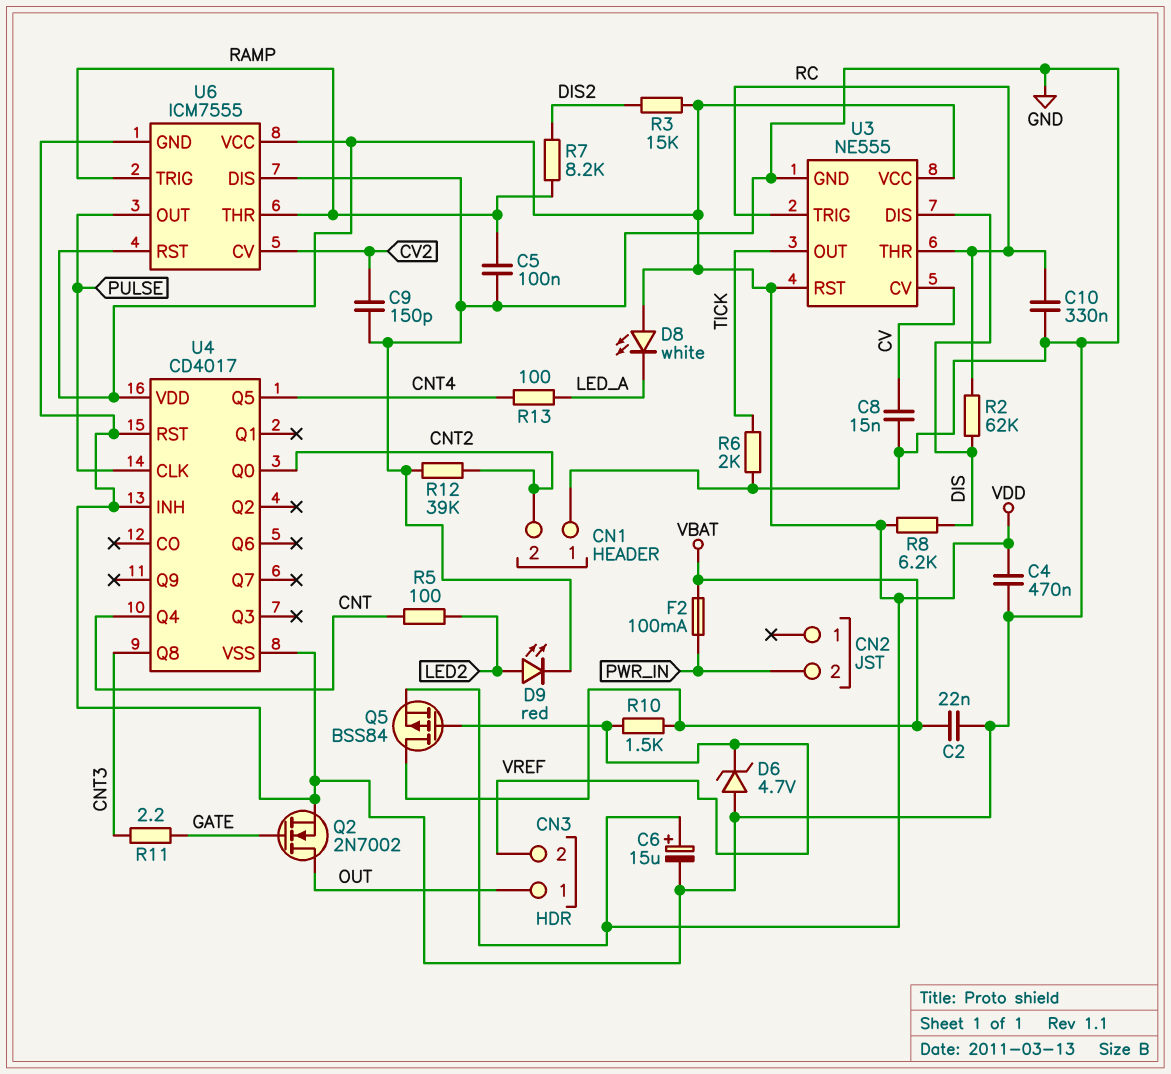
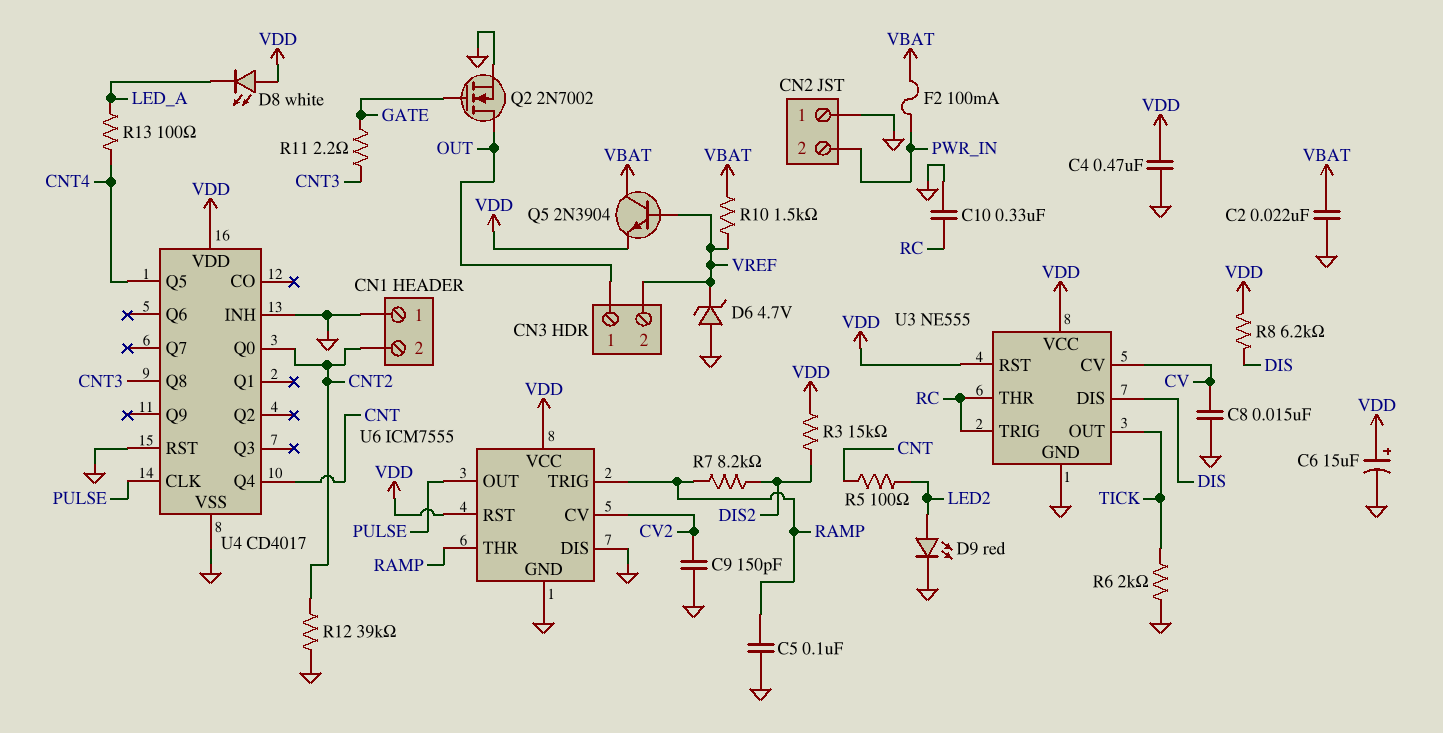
CN2 pin 1: none -> GND
Q5: PMOS BSS84 (G VREF, D VBAT, S VDD) -> NPN 2N3904 (B VREF, C VBAT, E VDD)
R2: 62k (DIS, RC) -> none

